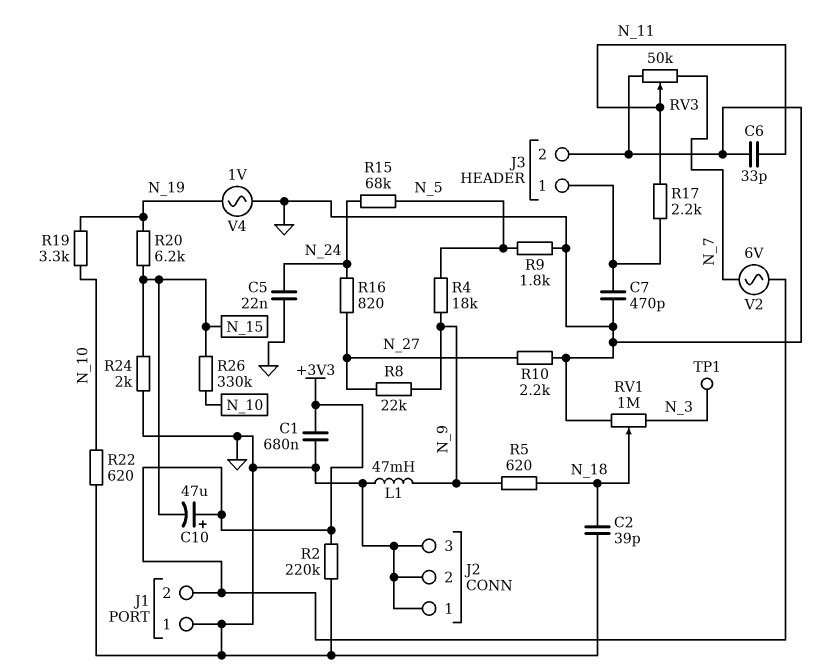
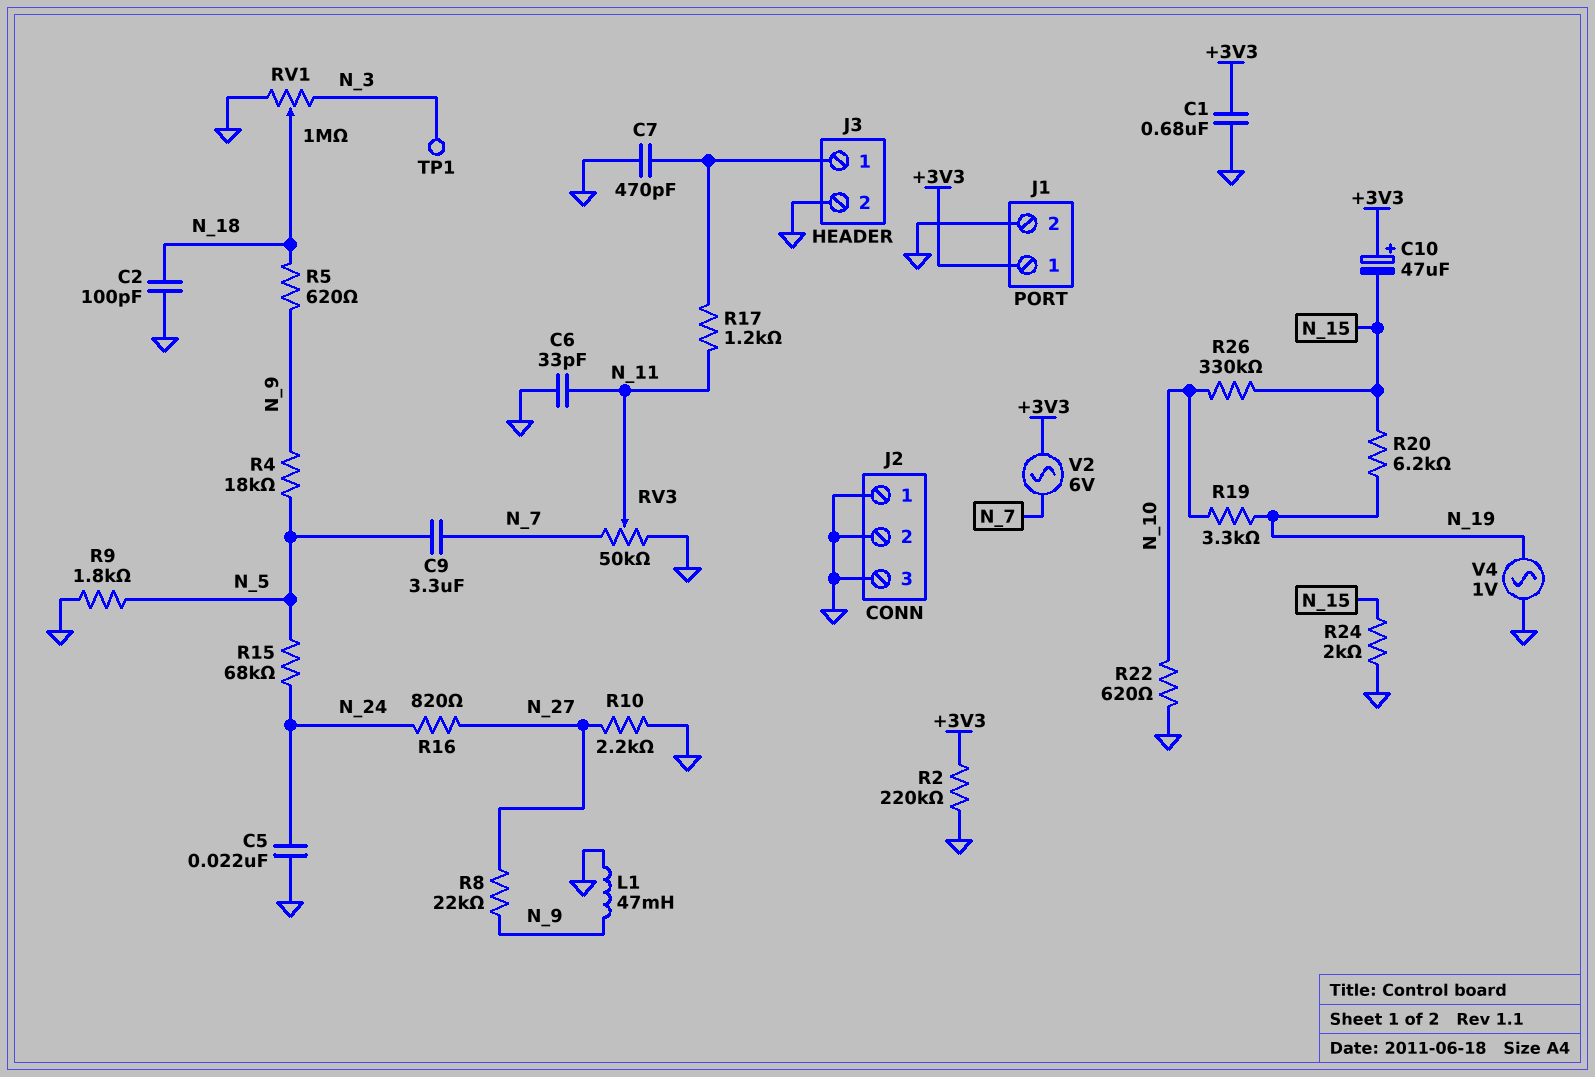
C2: 39pF (GND, N_18) -> 100pF (GND, N_18)
C9: none -> 3.3uF (N_5, N_7)
J1 pin 1: GND -> +3V3
J1 pin 2: +3V3 -> GND
R17: 2.2k (J3/1, N_11) -> 1.2k (J3/1, N_11)

